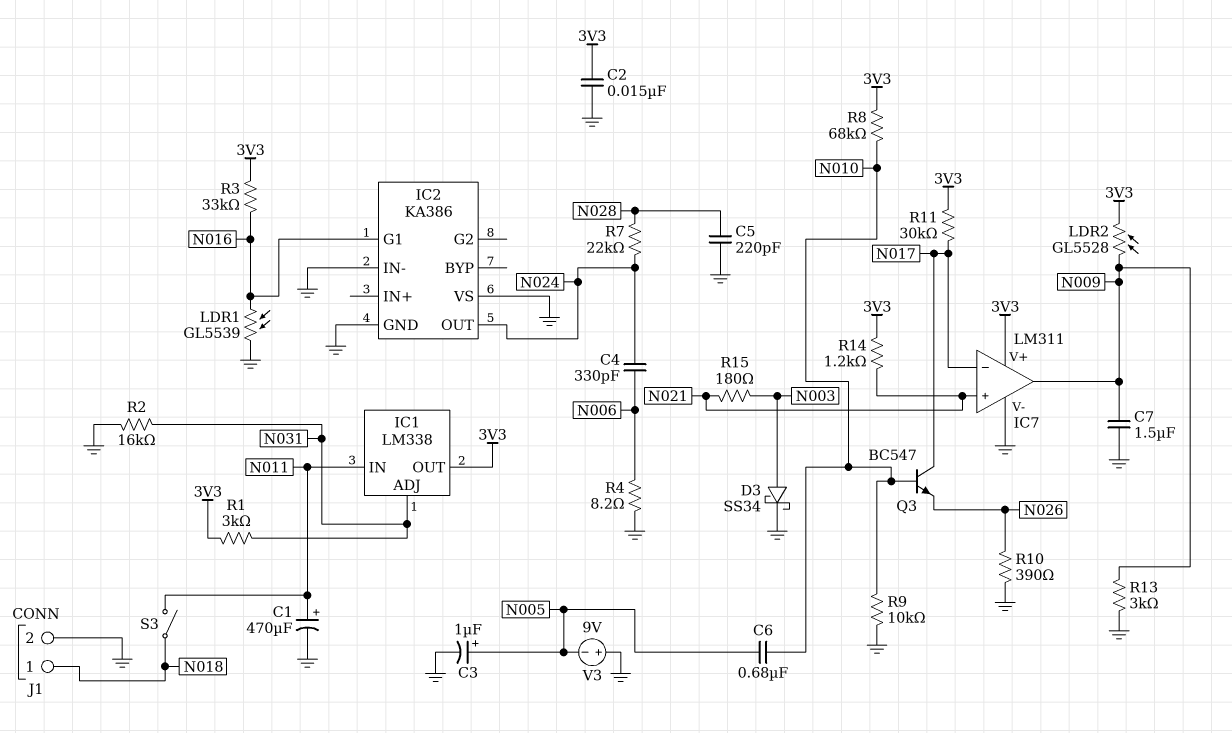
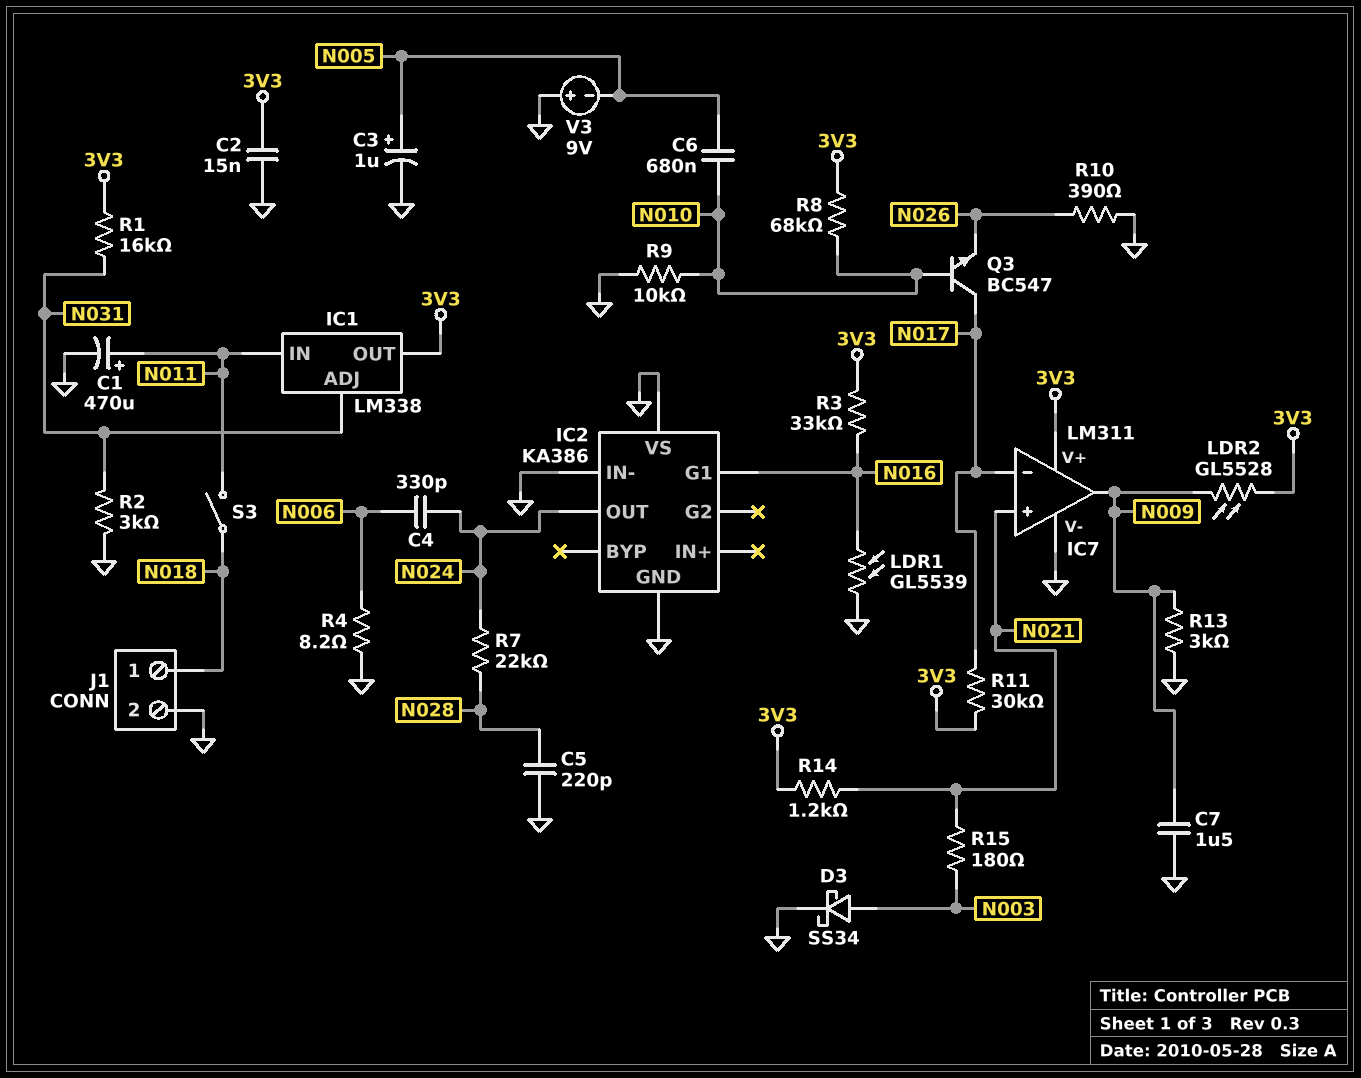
R1: 3k (3V3, N031) -> 16k (3V3, N031)
R2: 16k (GND, N031) -> 3k (GND, N031)

